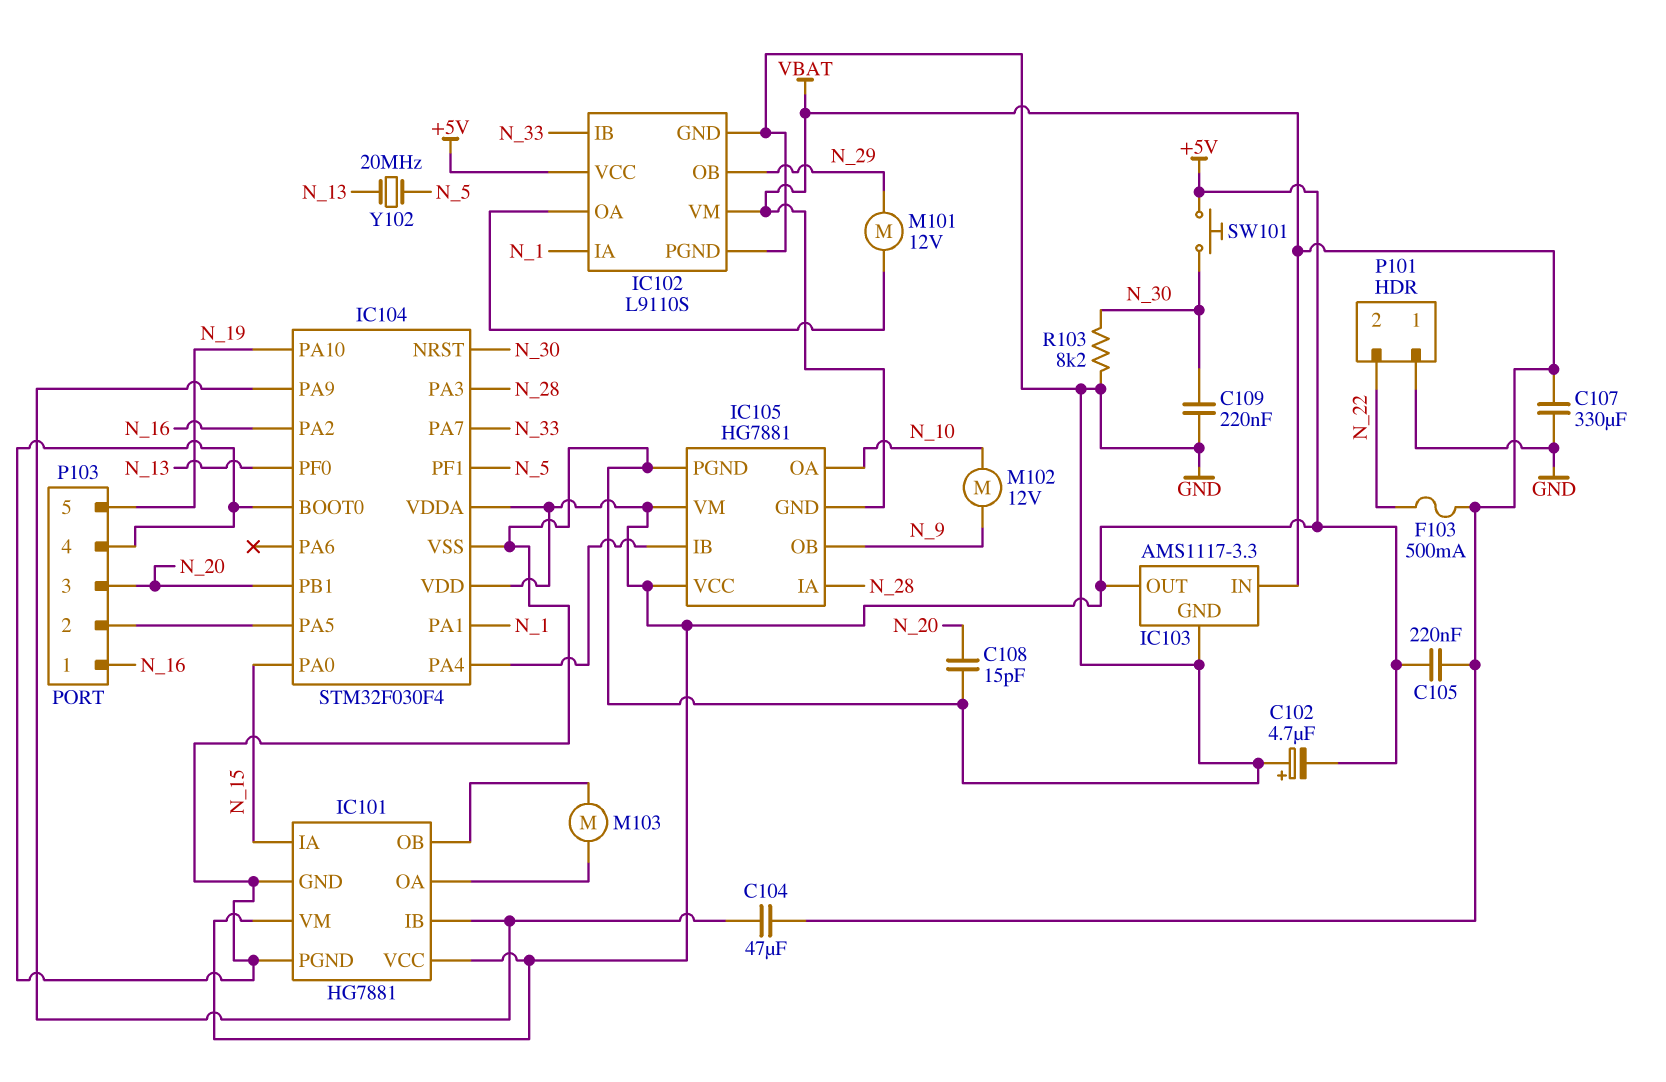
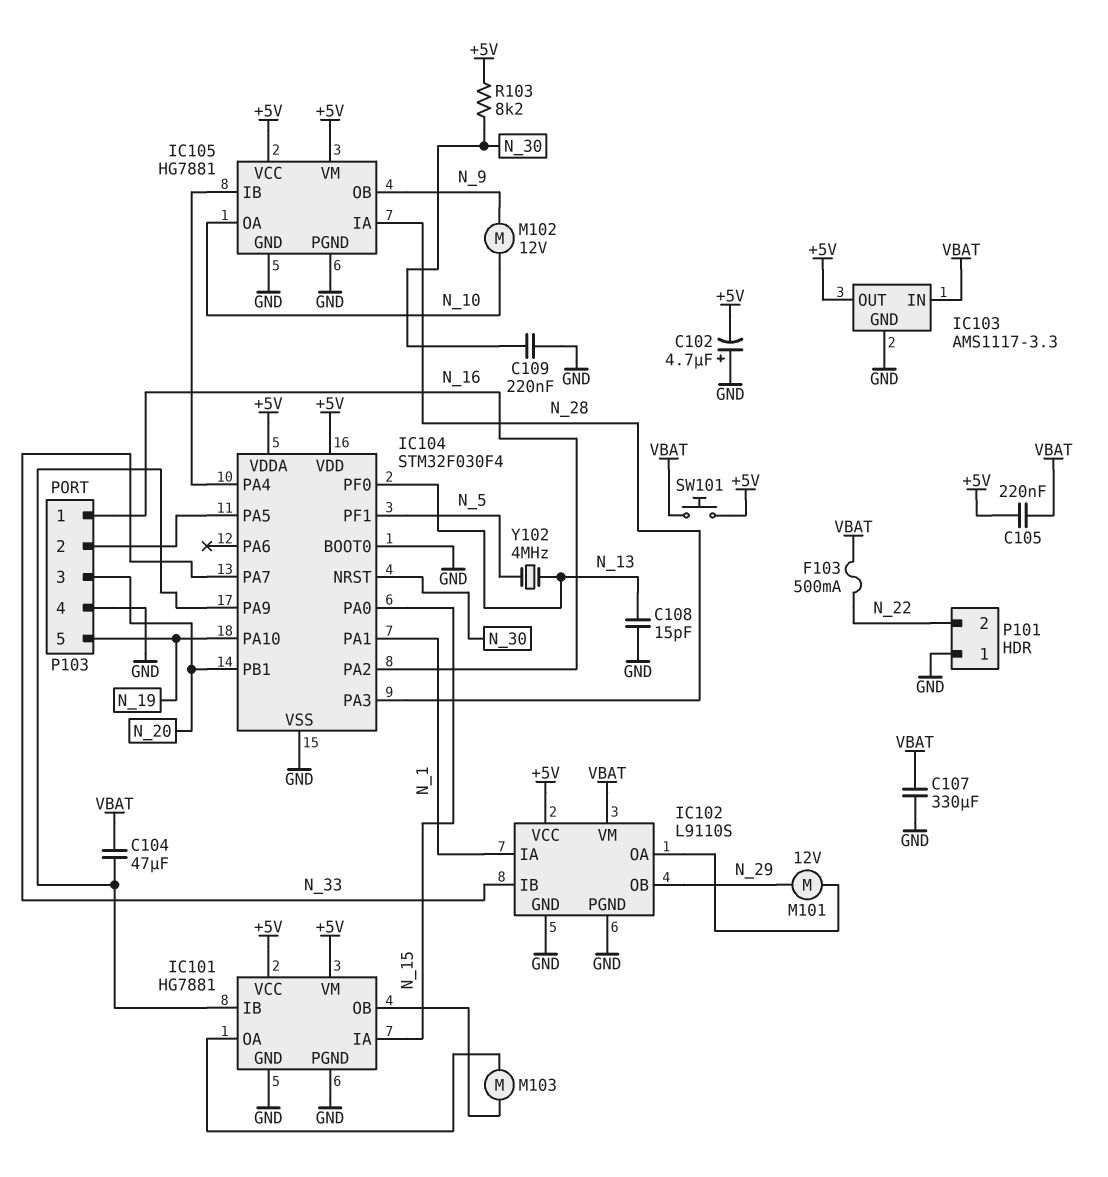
C108: 15pF (GND, N_20) -> 15pF (GND, N_13)
IC105 pin GND: VBAT -> GND
R103: 8.2k (GND, N_30) -> 8.2k (+5V, N_30)
SW101: button (+5V, N_30) -> button (+5V, VBAT)
Y102: 20MHz (N_5, N_13) -> 4MHz (N_5, N_13)

